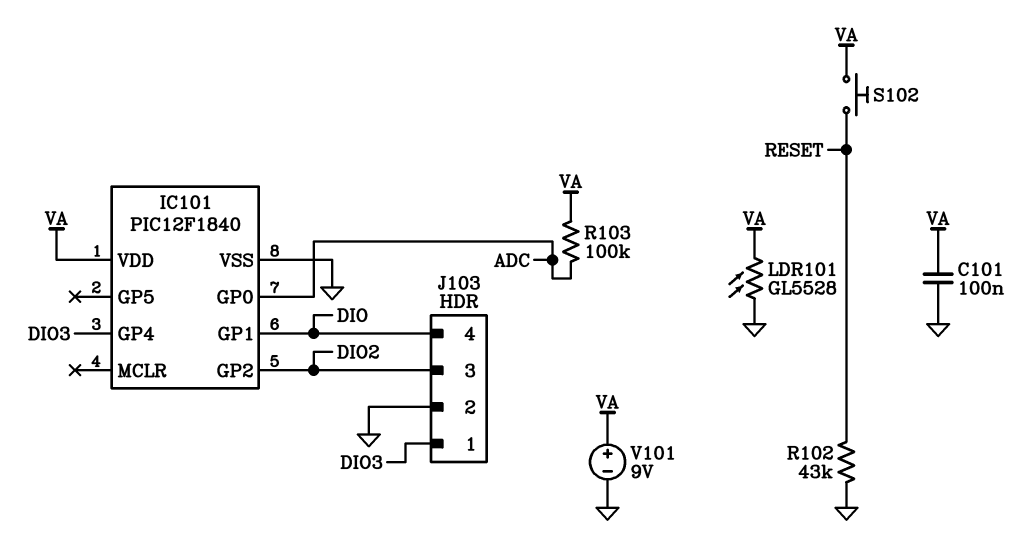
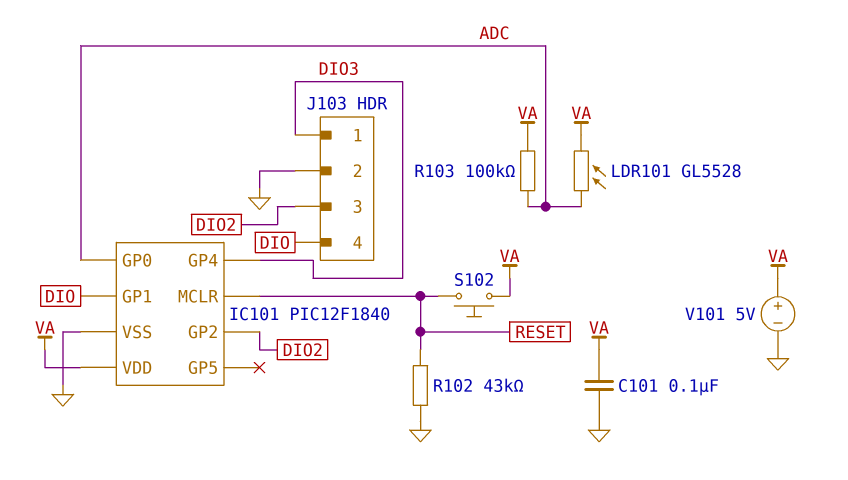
IC101 pin MCLR: none -> RESET
LDR101: GL5528 (GND, VA) -> GL5528 (ADC, VA)
V101: 9V (plus VA, minus GND) -> 5V (plus VA, minus GND)

